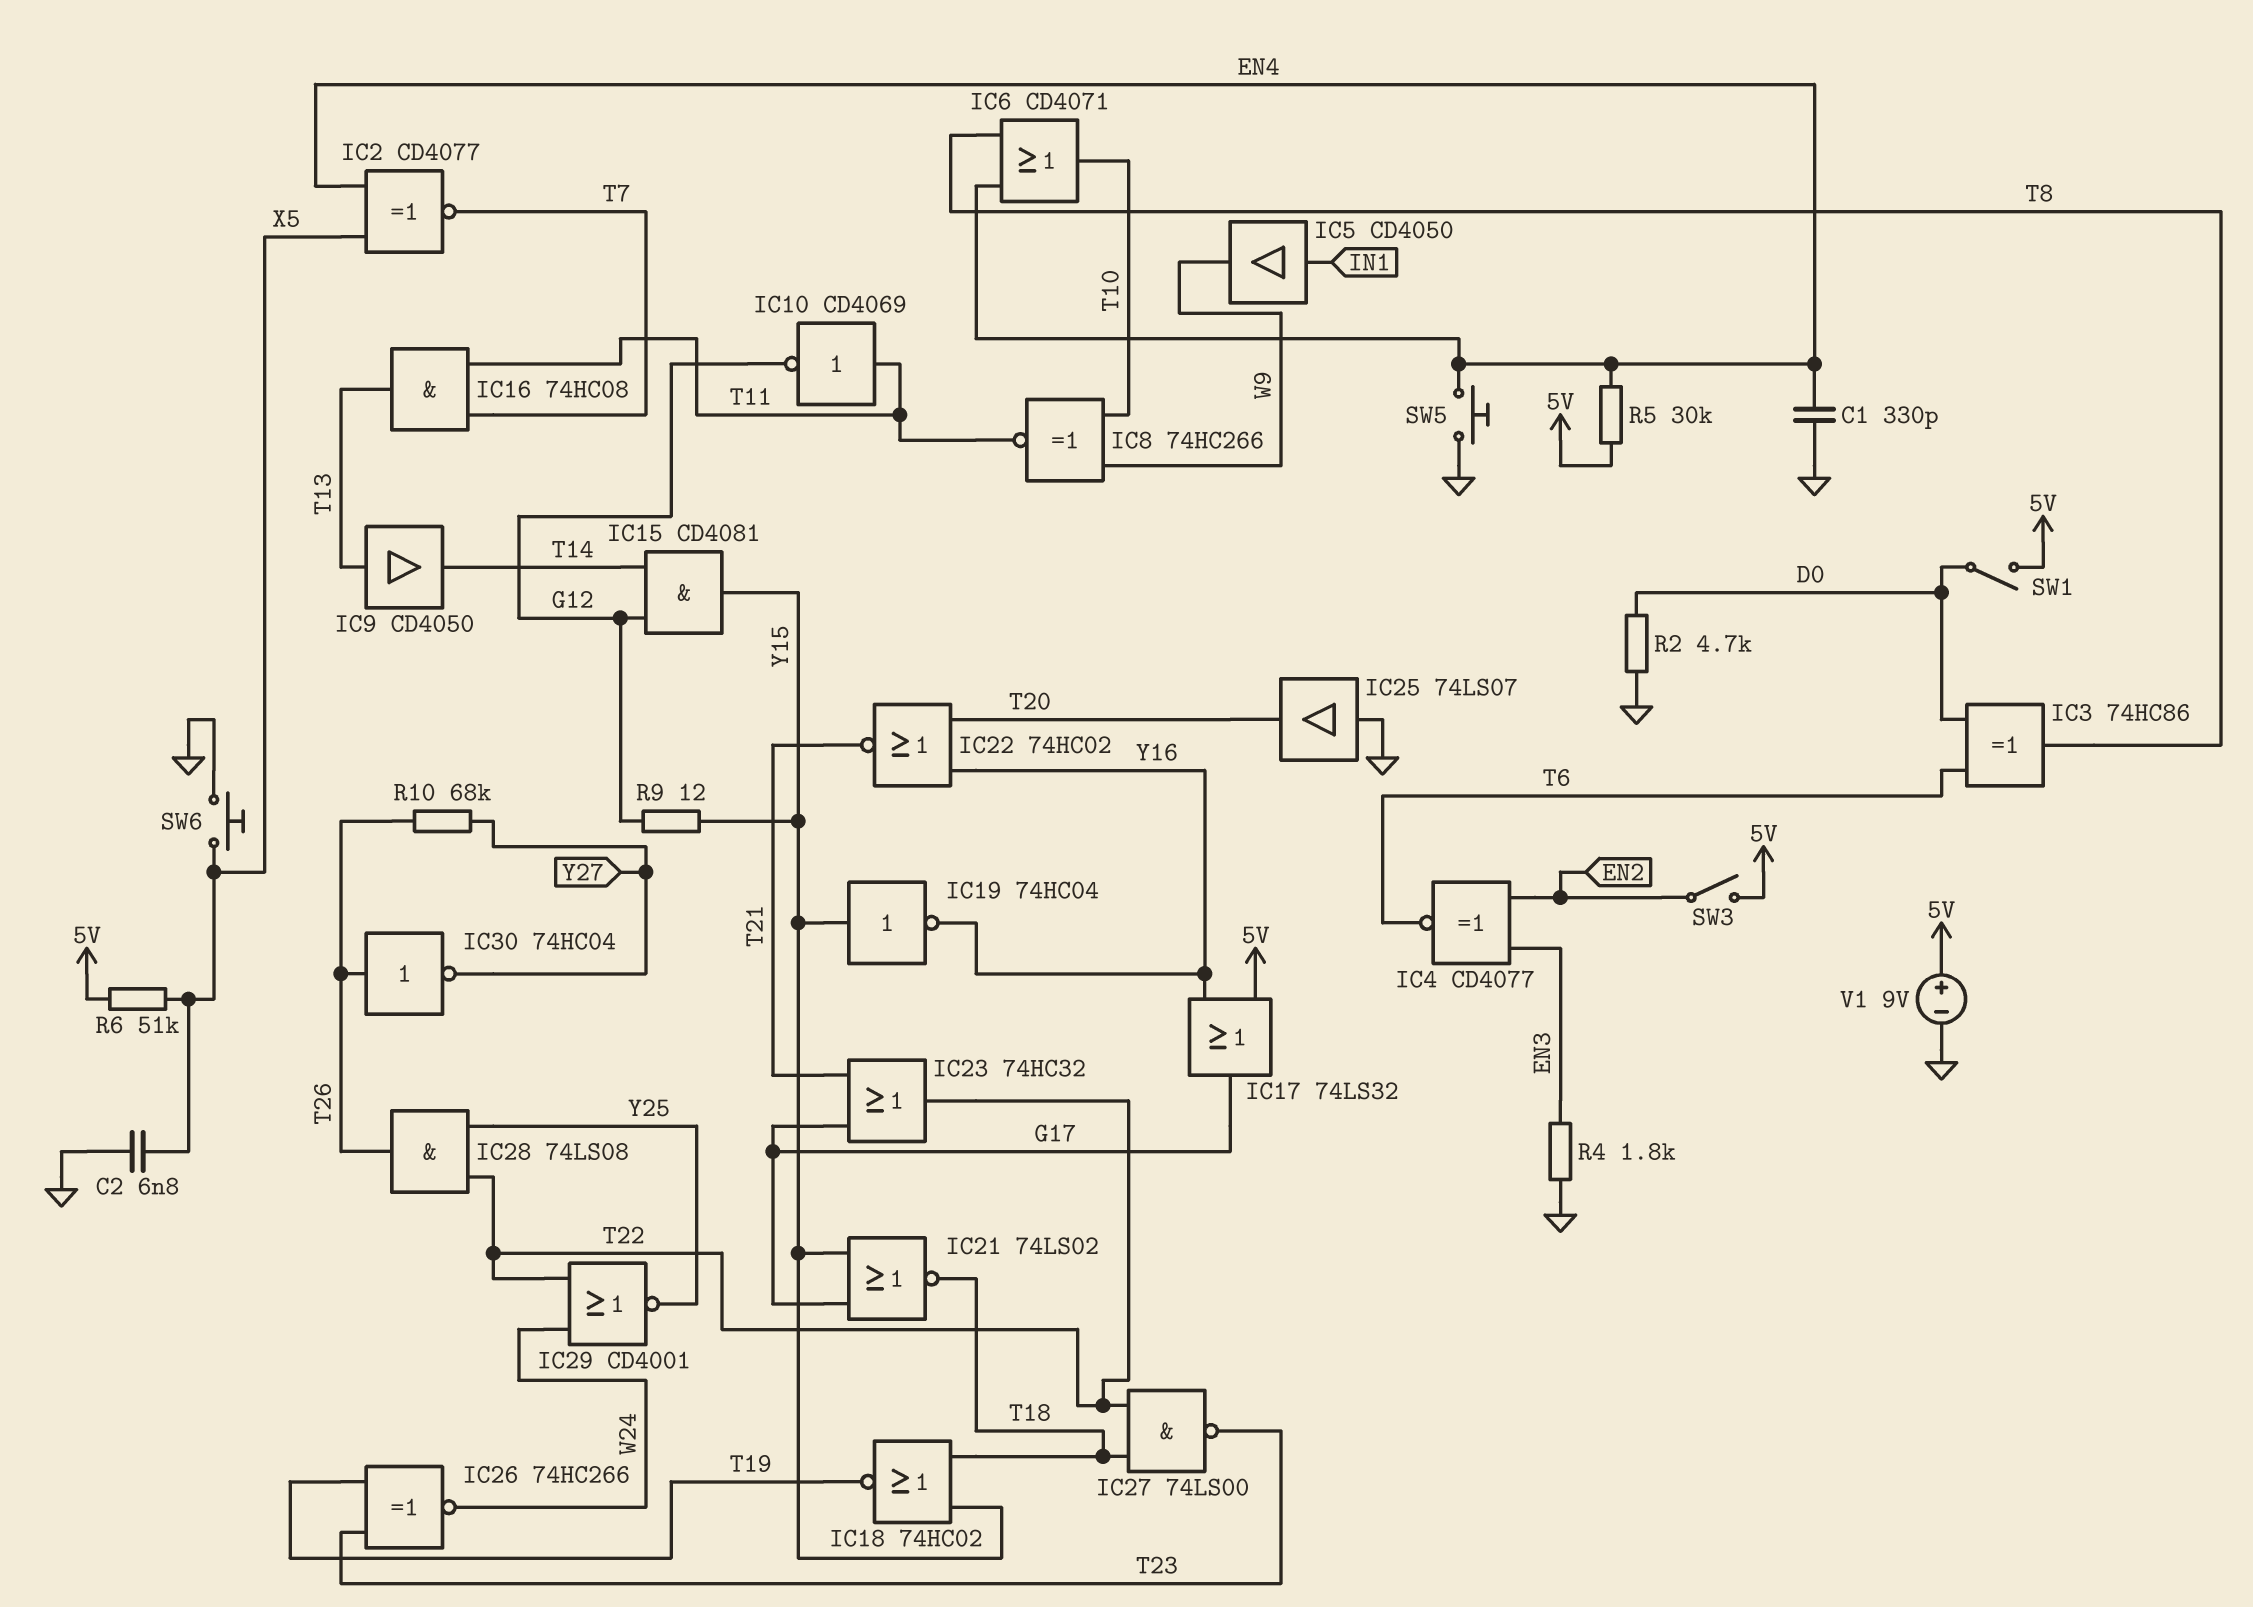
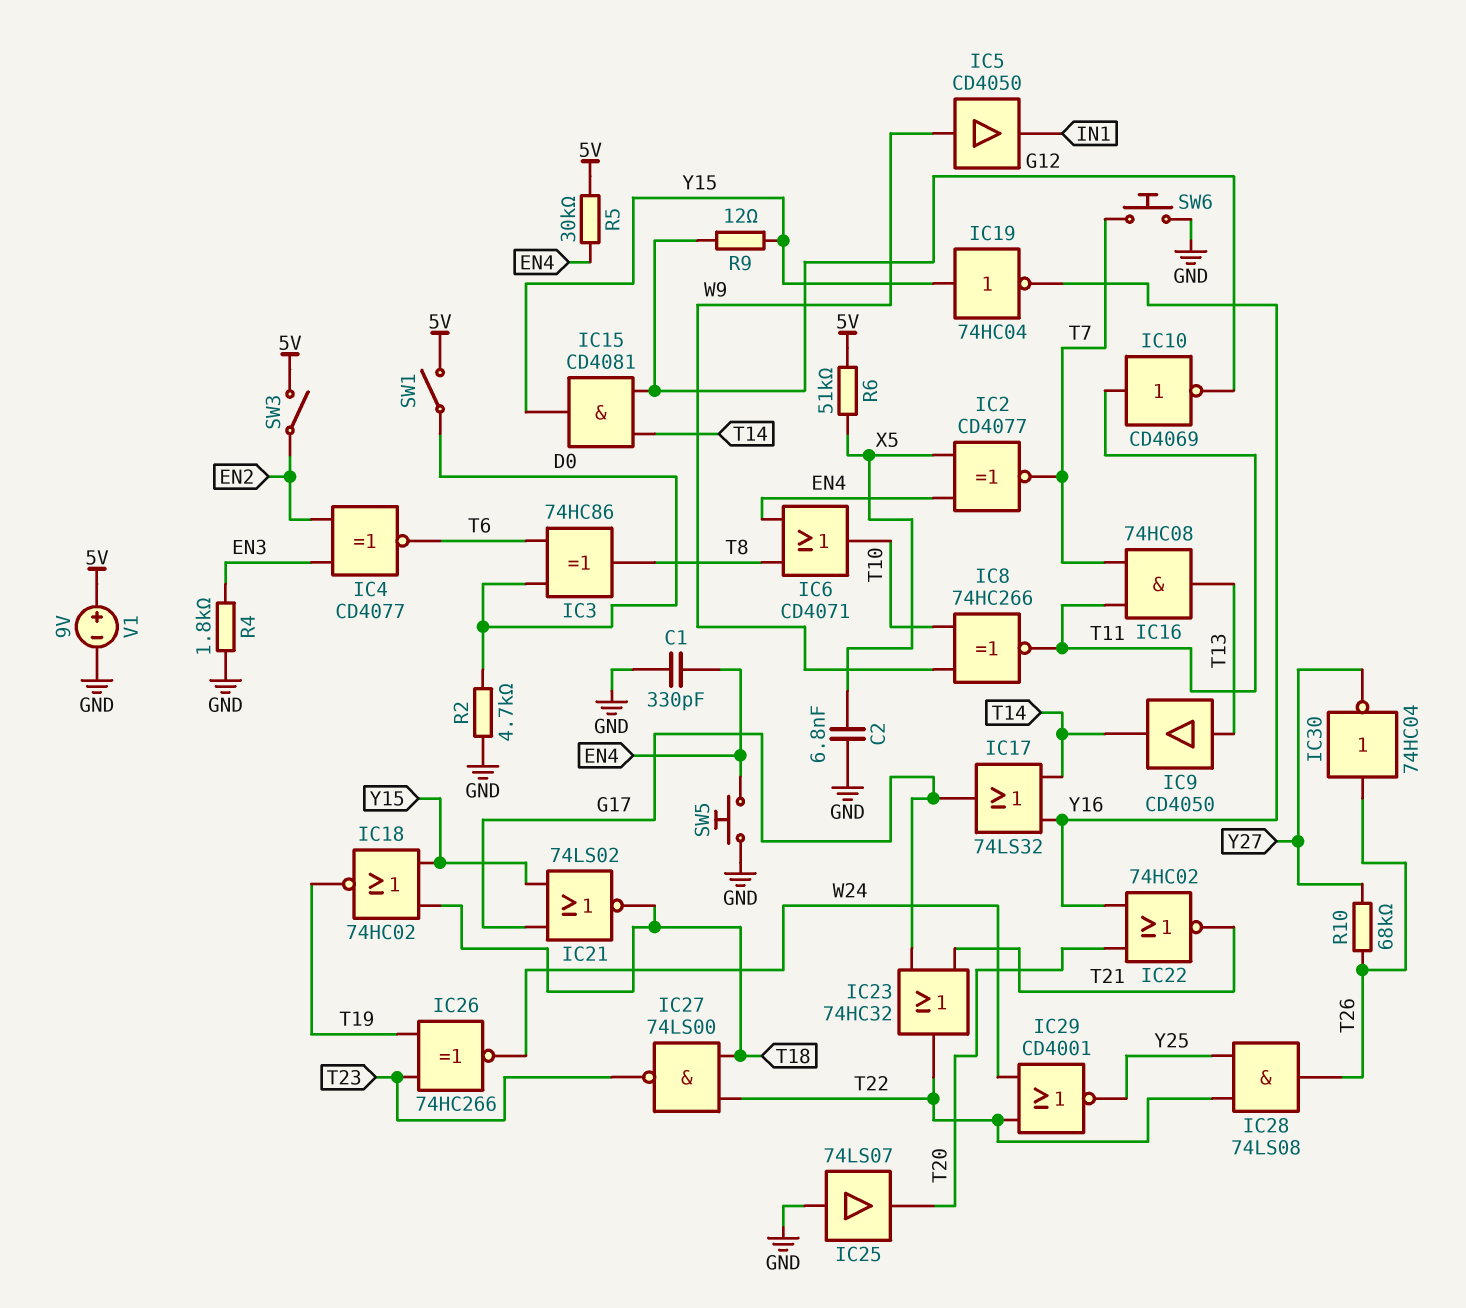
IC5: buffer CD4050 (in IN1, out W9) -> buffer CD4050 (in W9, out IN1)
IC17: OR 74LS32 (in 5V, in Y16, out G17) -> OR 74LS32 (in T14, in Y16, out G17)
SW6: button (GND, X5) -> button (GND, T7)

